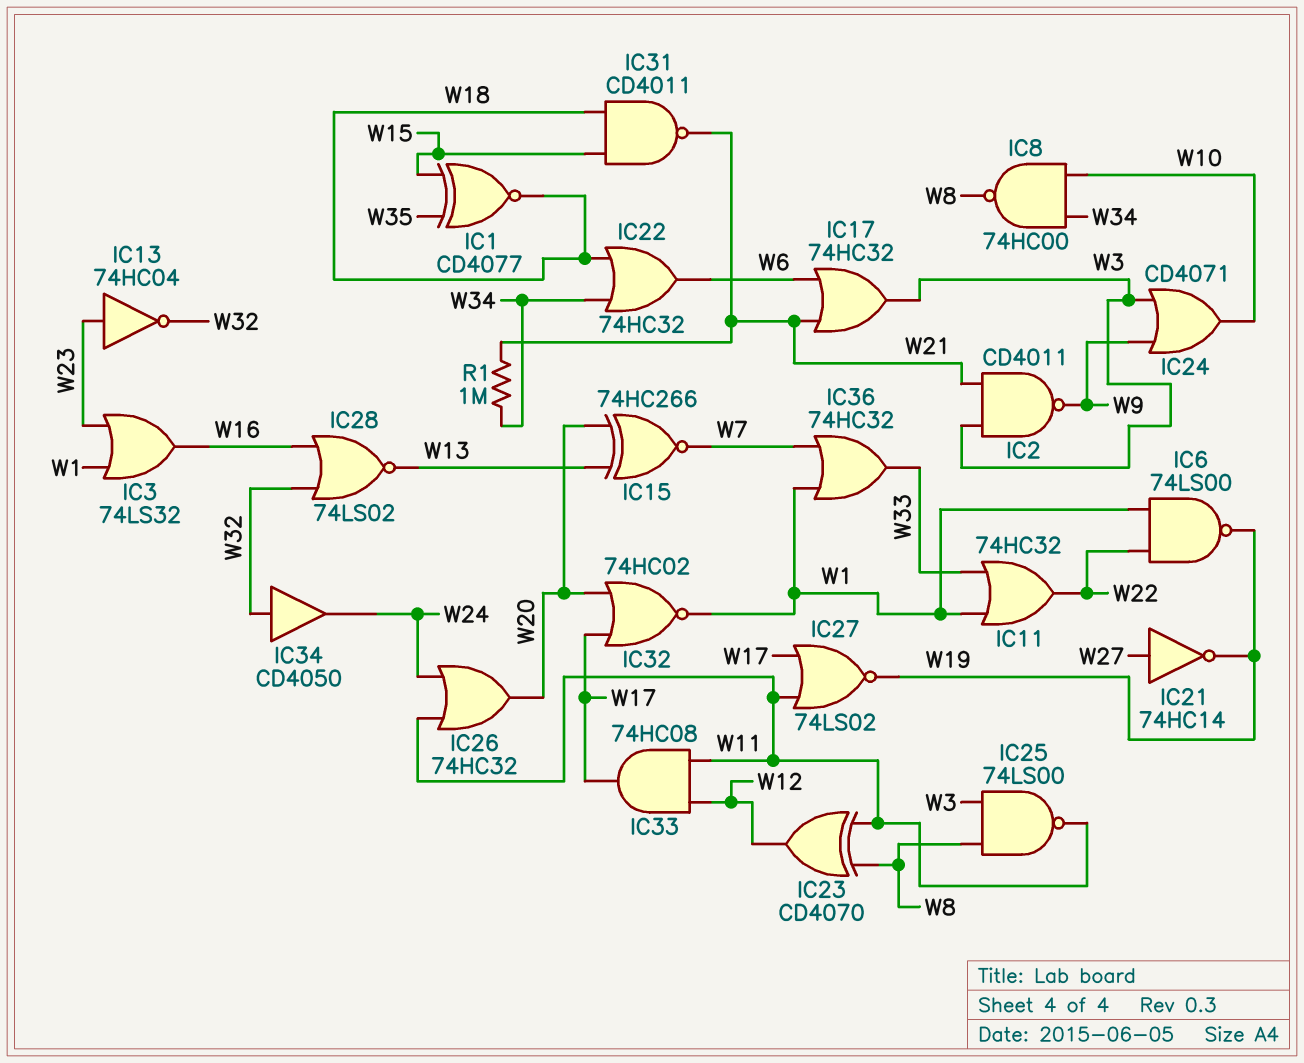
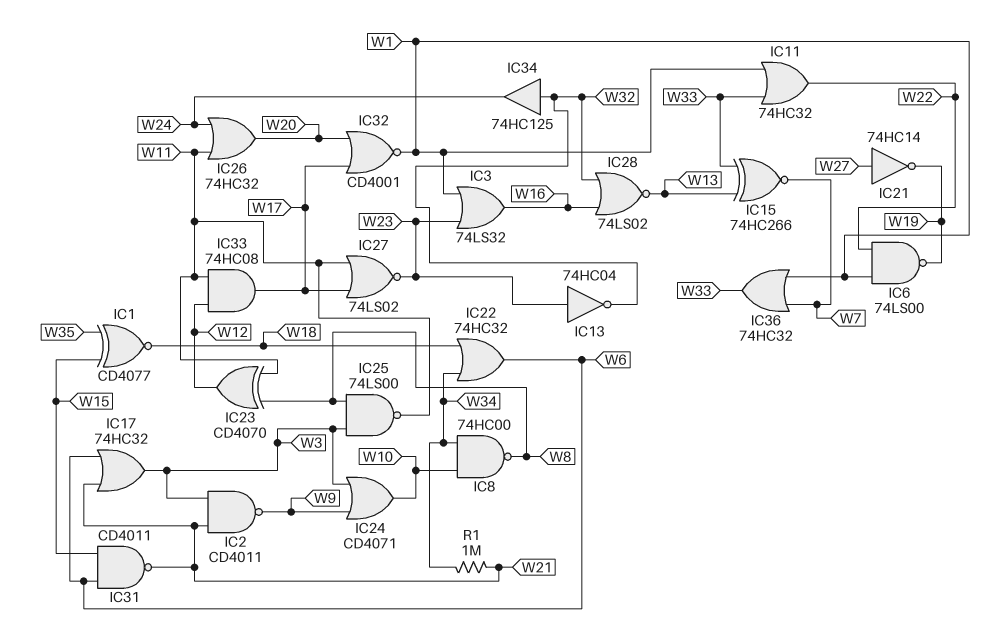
IC15: XNOR 74HC266 (in W13, in W20, out W7) -> XNOR 74HC266 (in W13, in W33, out W7)
IC27: NOR 74LS02 (in W11, in W17, out W19) -> NOR 74LS02 (in W11, in W17, out W23)
IC31: NAND CD4011 (in W15, in W18, out W21) -> NAND CD4011 (in W6, in W15, out W21)
IC32: NOR 74HC02 (in W17, in W20, out W1) -> NOR CD4001 (in W17, in W20, out W1)
IC34: buffer CD4050 (in W32, out W24) -> buffer 74HC125 (in W32, out W24)

